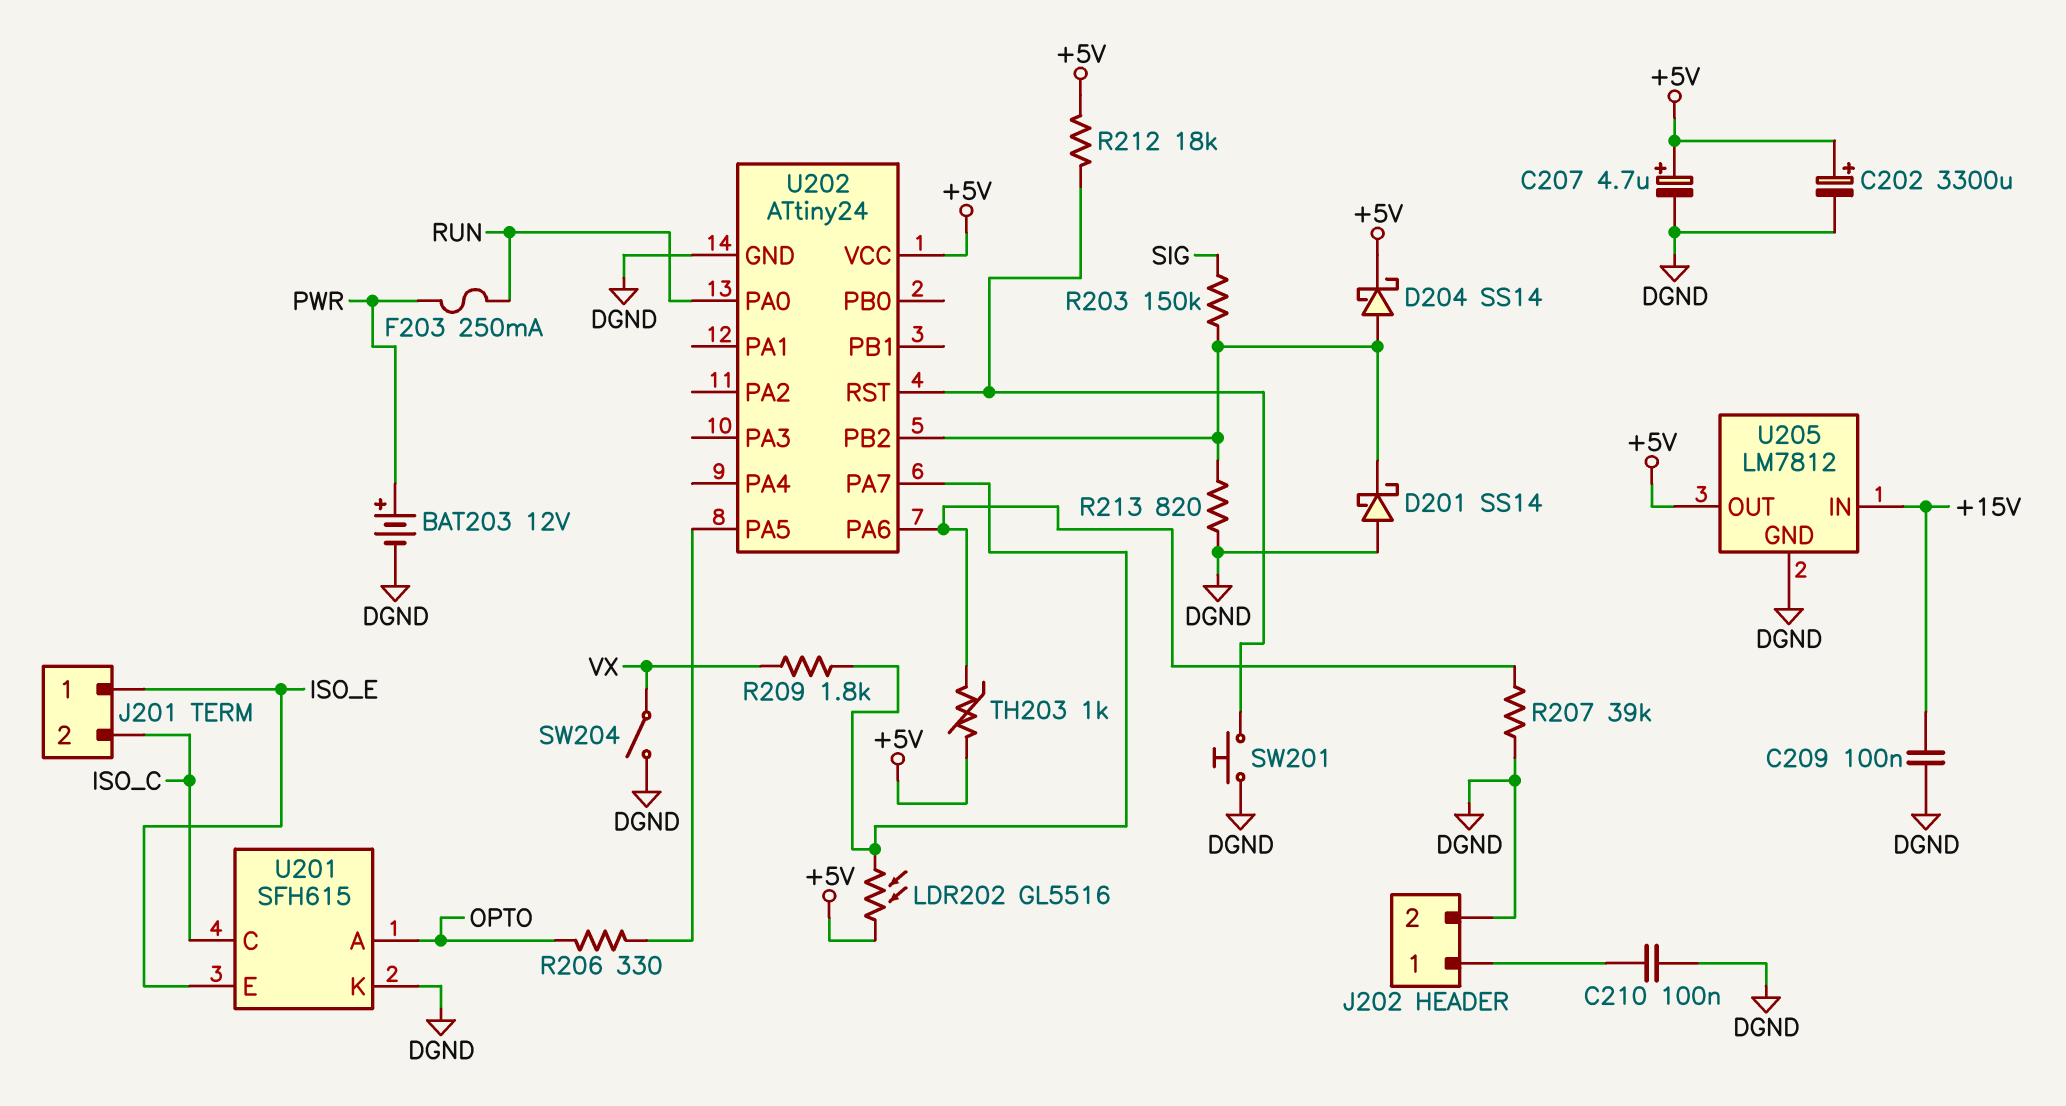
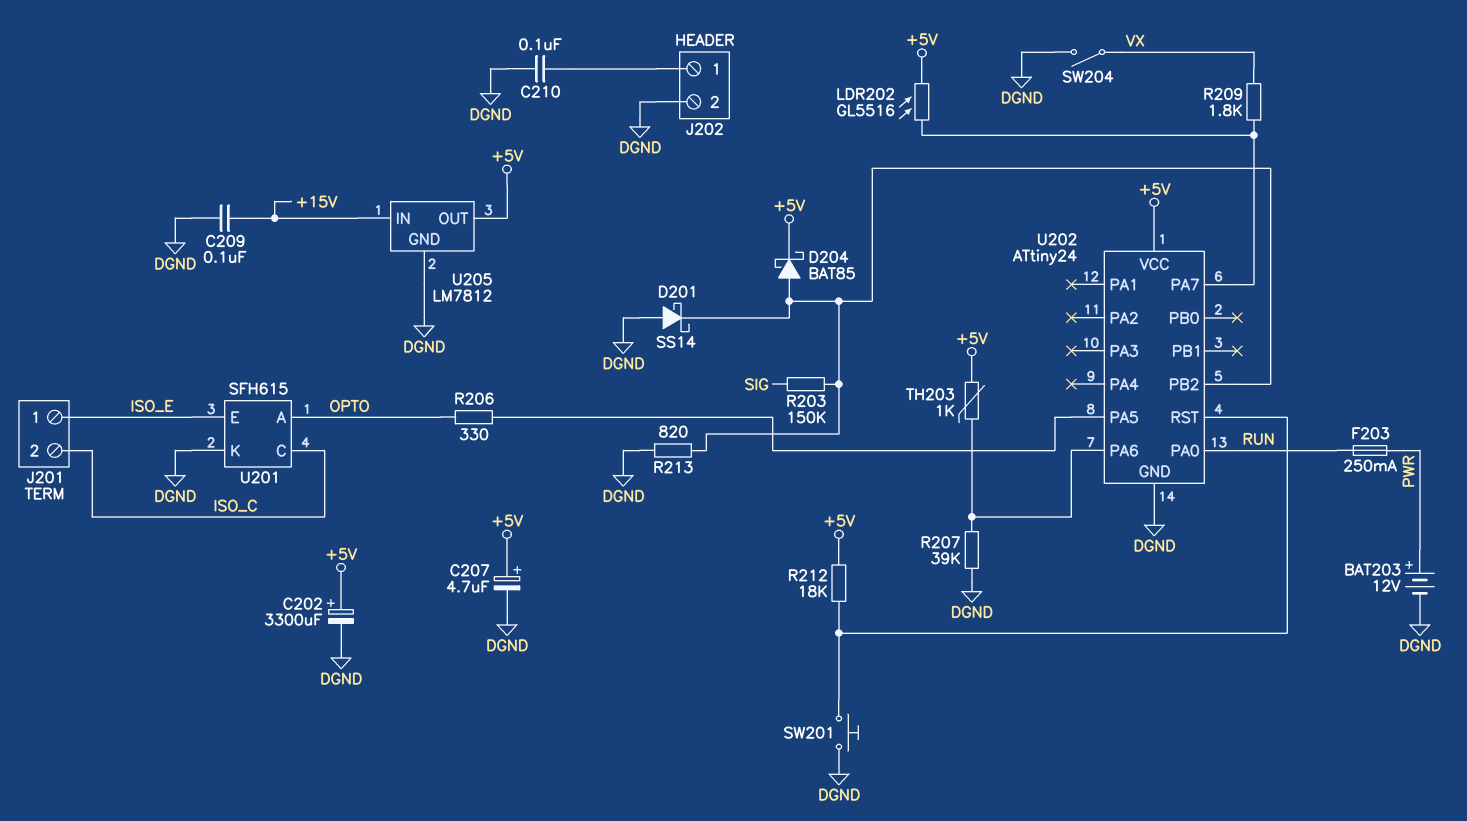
D204: schottky SS14 (A U202/PB2, K +5V) -> schottky BAT85 (A U202/PB2, K +5V)

